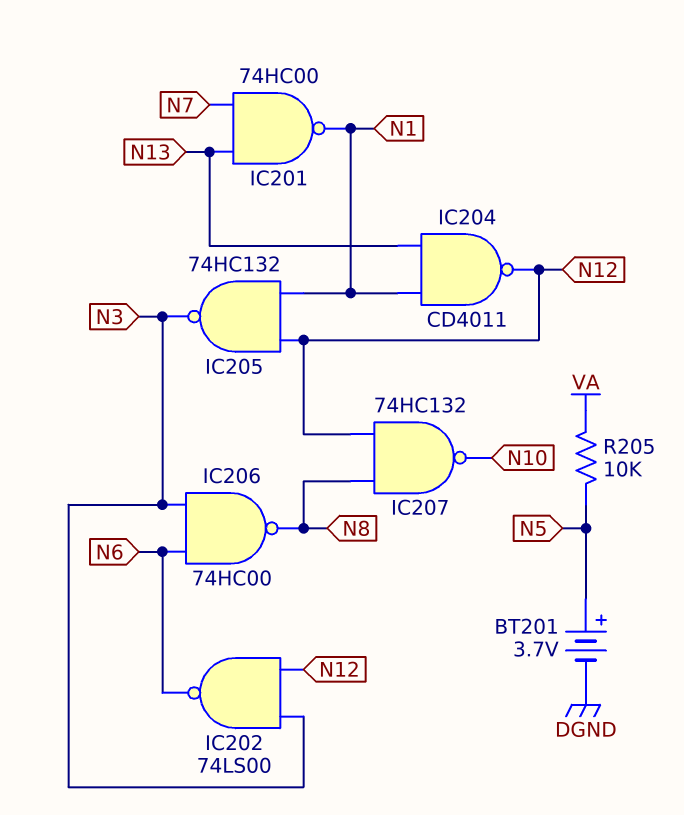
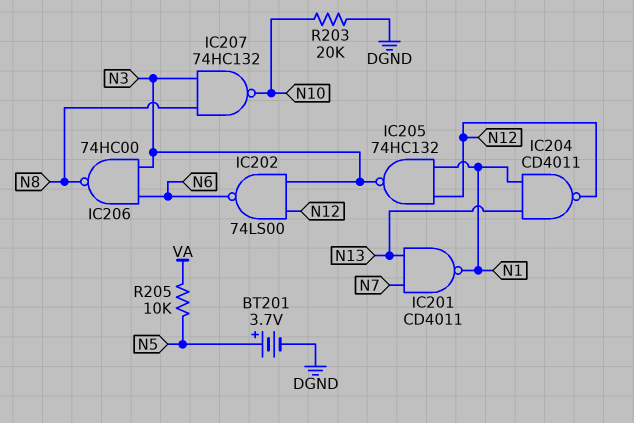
IC201: NAND 74HC00 (in N7, in N13, out N1) -> NAND CD4011 (in N7, in N13, out N1)
IC207: NAND 74HC132 (in N8, in N12, out N10) -> NAND 74HC132 (in N3, in N8, out N10)
R203: none -> 20k (DGND, N10)

